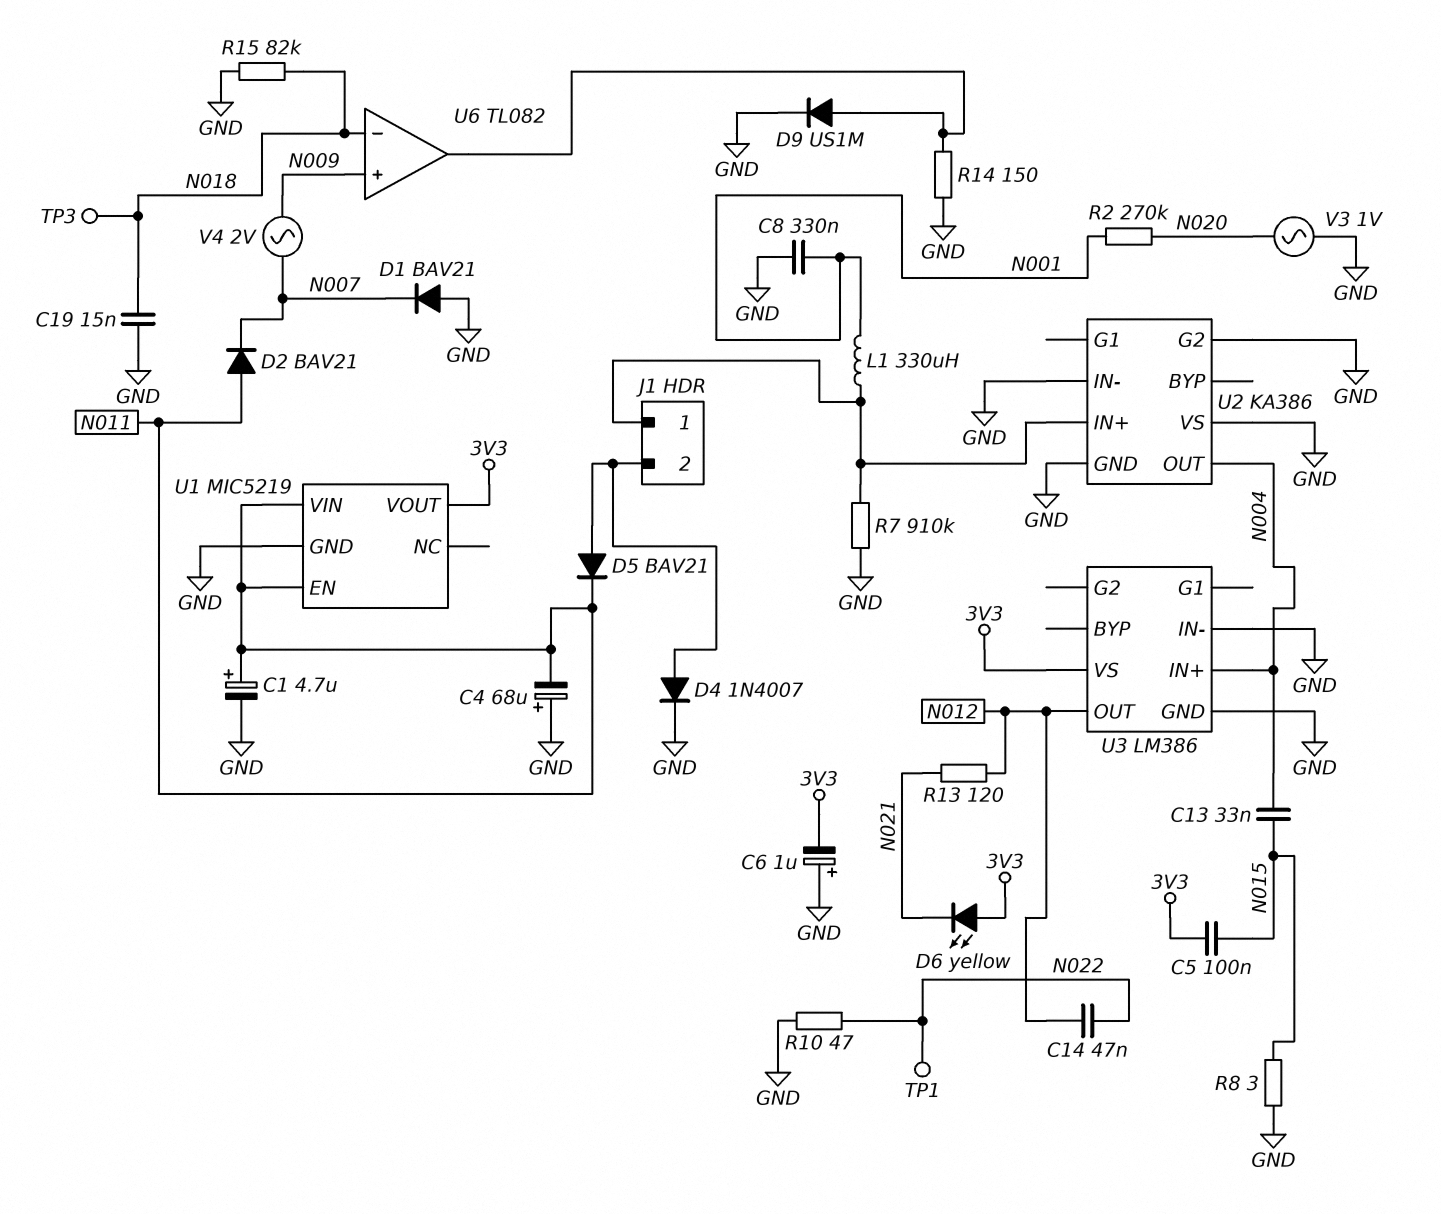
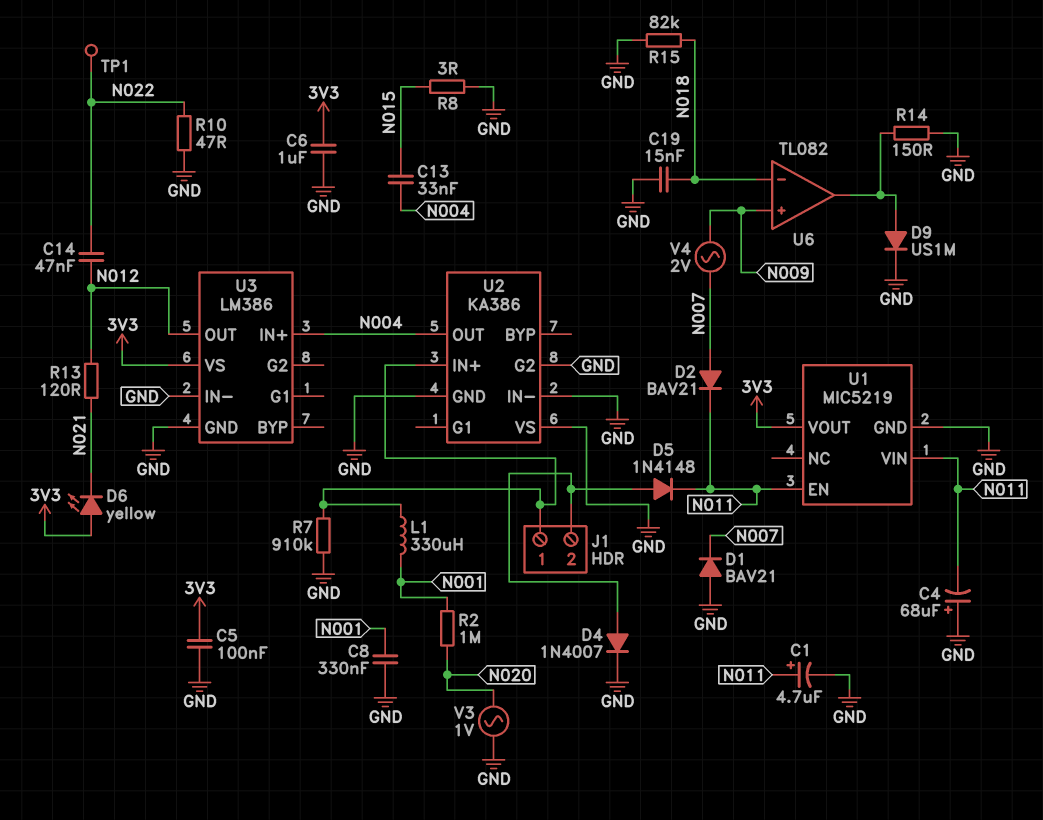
C5: 100nF (3V3, N015) -> 100nF (3V3, GND)
C6: 1uF (plus GND, minus 3V3) -> 1uF (3V3, GND)
D2: diode BAV21 (A N011, K N007) -> diode BAV21 (A N007, K N011)
D5: diode BAV21 (A J1/2, K N011) -> diode 1N4148 (A J1/2, K N011)
R2: 270k (N001, N020) -> 1M (N001, N020)
TP3: test point (N018) -> none

